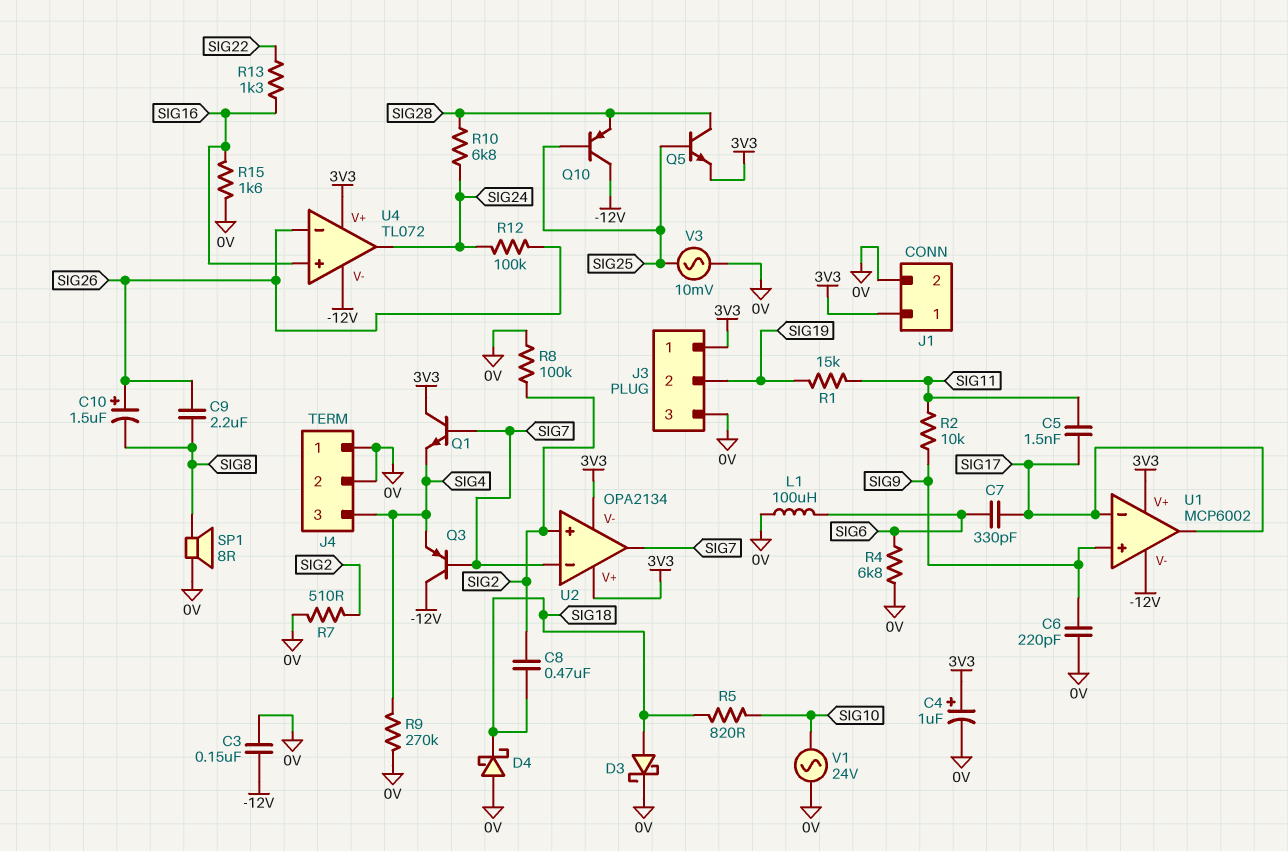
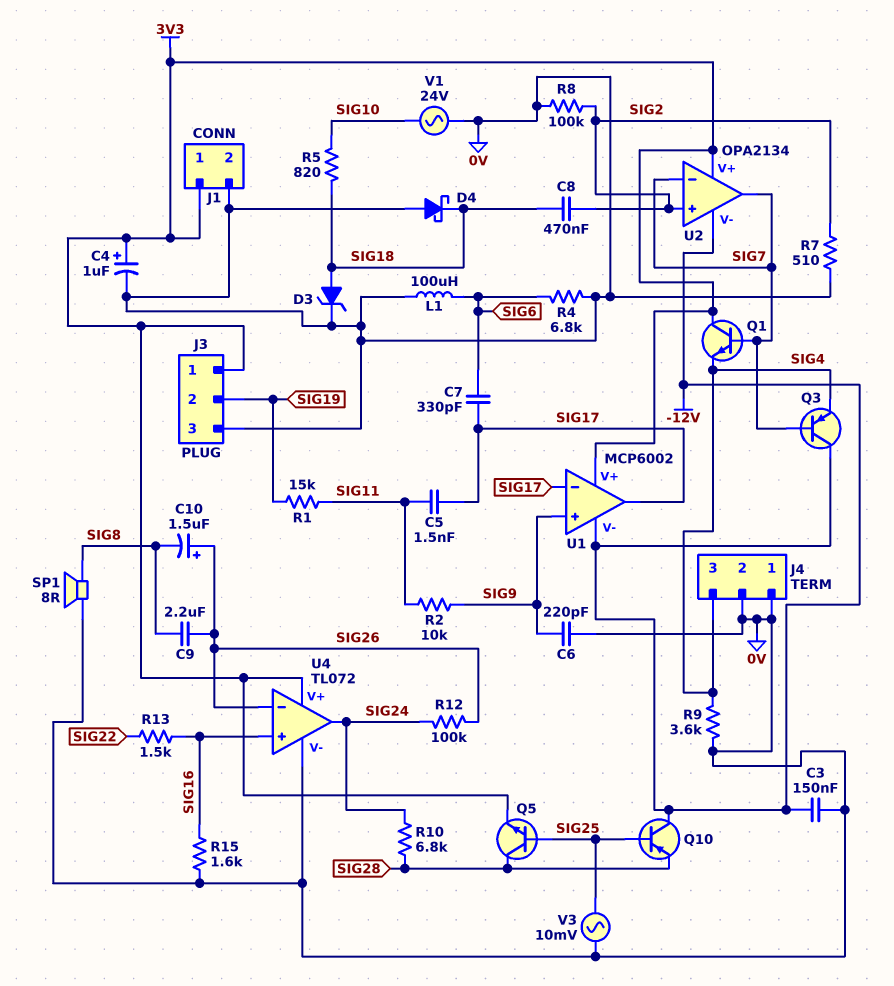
D3: schottky (A SIG18, K 0V) -> zener (A SIG18, K 0V)
R9: 270k (0V, SIG4) -> 3.6k (0V, SIG4)
R13: 1.3k (SIG16, SIG22) -> 1.5k (SIG16, SIG22)
U2 pin V-: 3V3 -> -12V
U4 pin V-: -12V -> 0V

